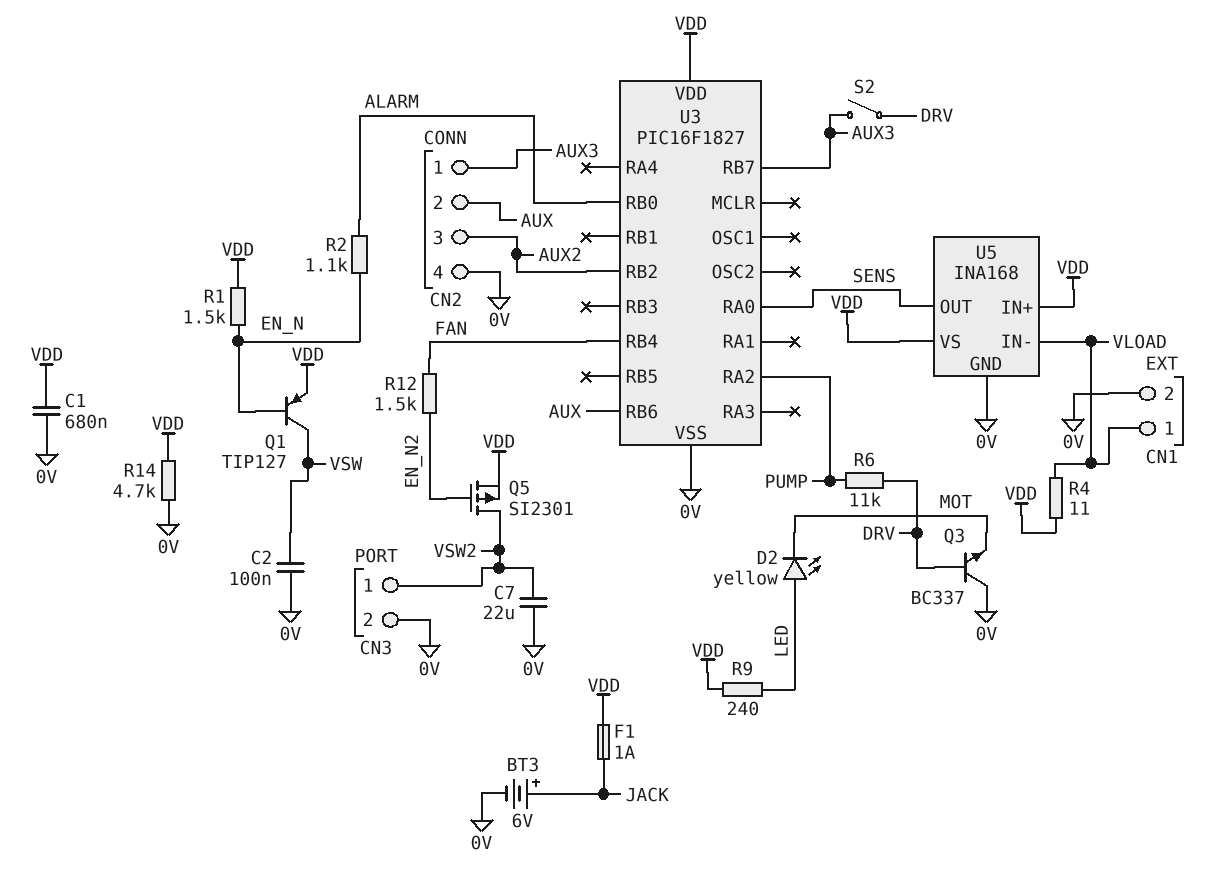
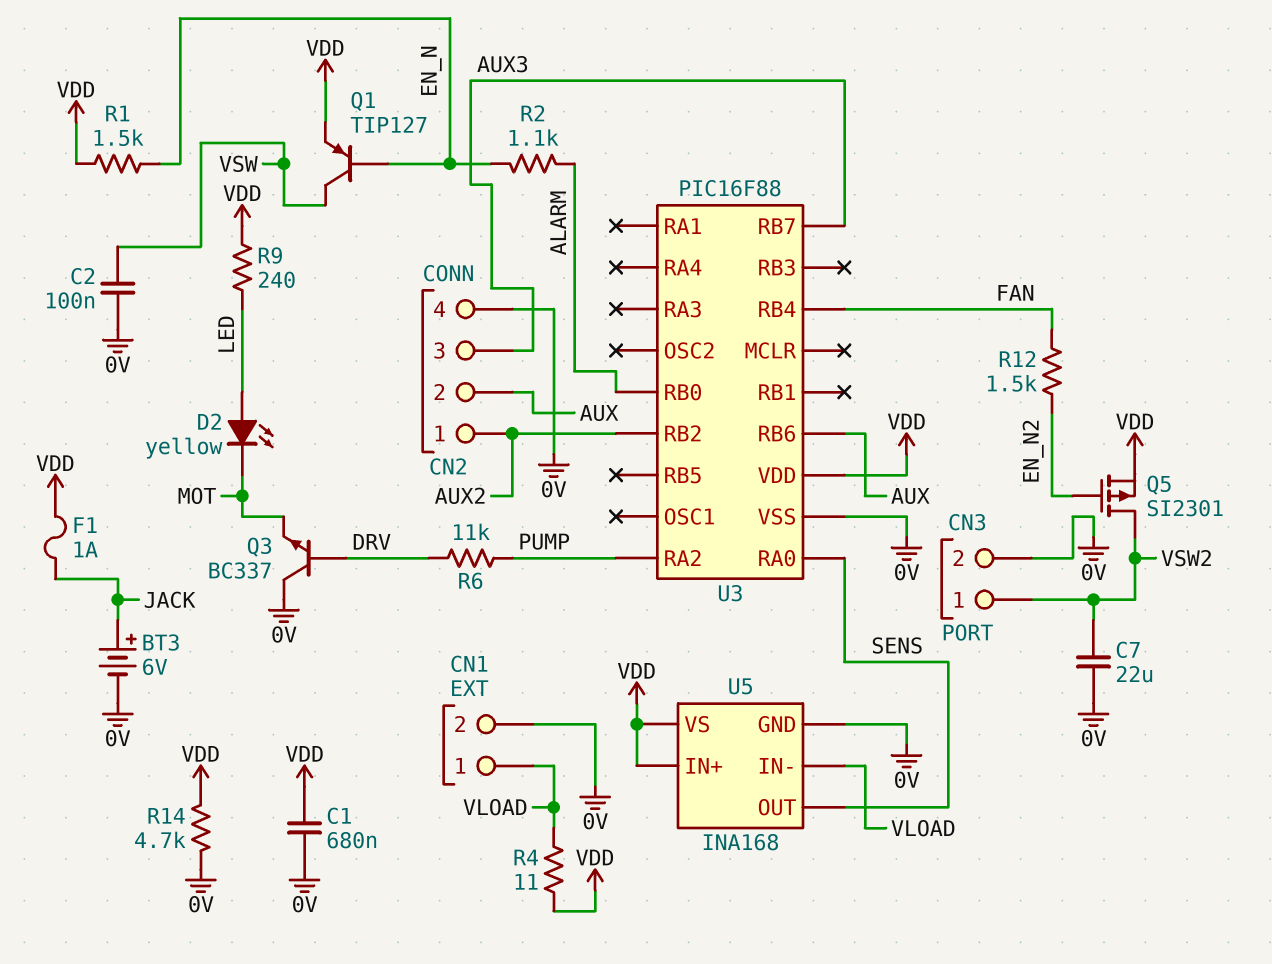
CN2 pin 1: AUX3 -> AUX2
CN2 pin 3: AUX2 -> AUX3
S2: switch (AUX3, DRV) -> none
U3: PIC16F1827 -> PIC16F88

